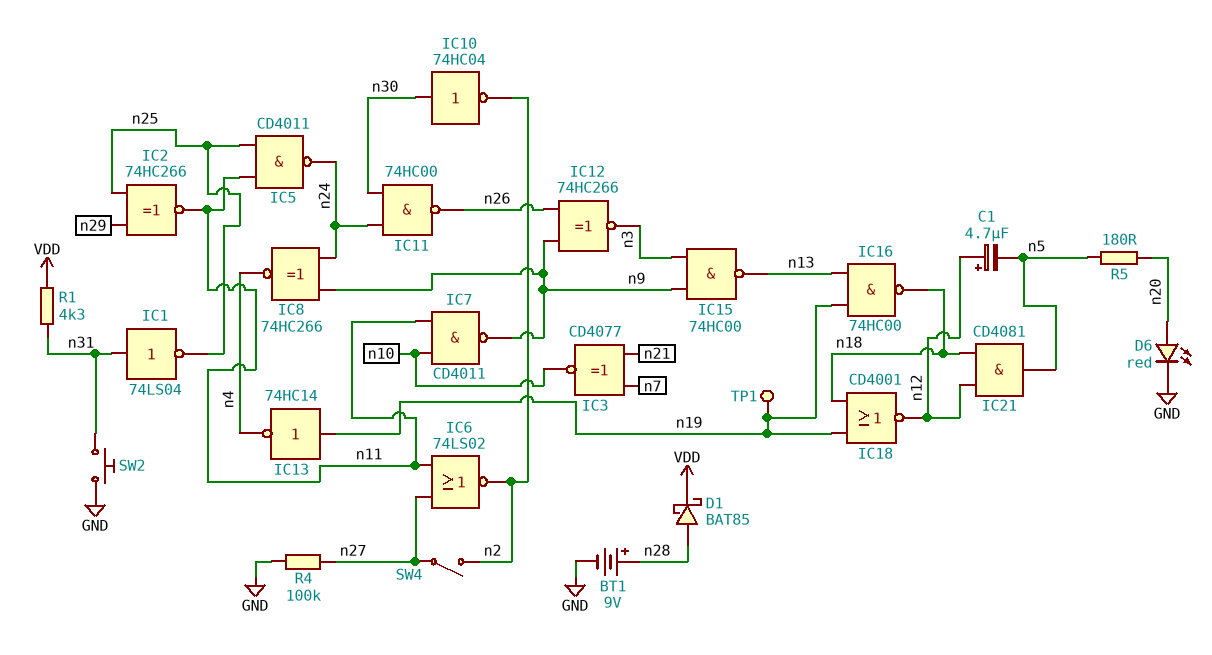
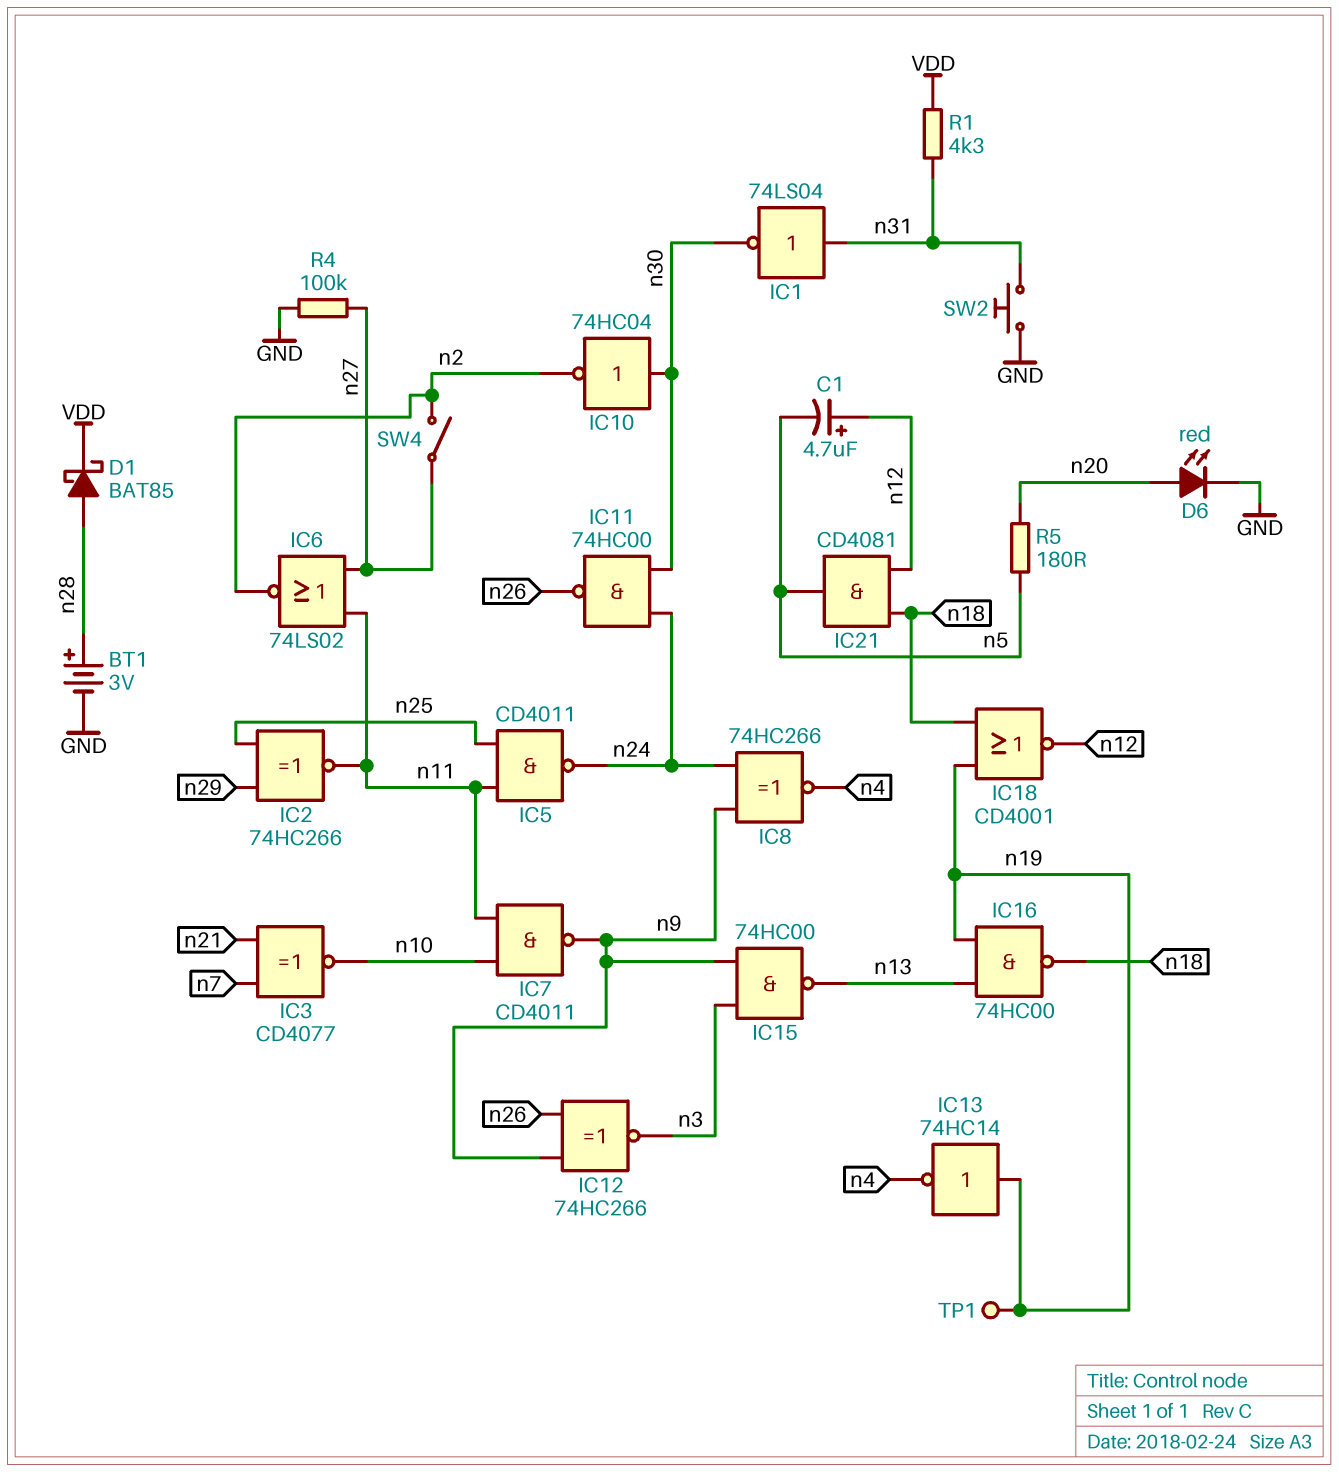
BT1: 9V (plus n28, minus GND) -> 3V (plus n28, minus GND)
IC1: NOT 74LS04 (in n31, out n25) -> NOT 74LS04 (in n31, out n30)

